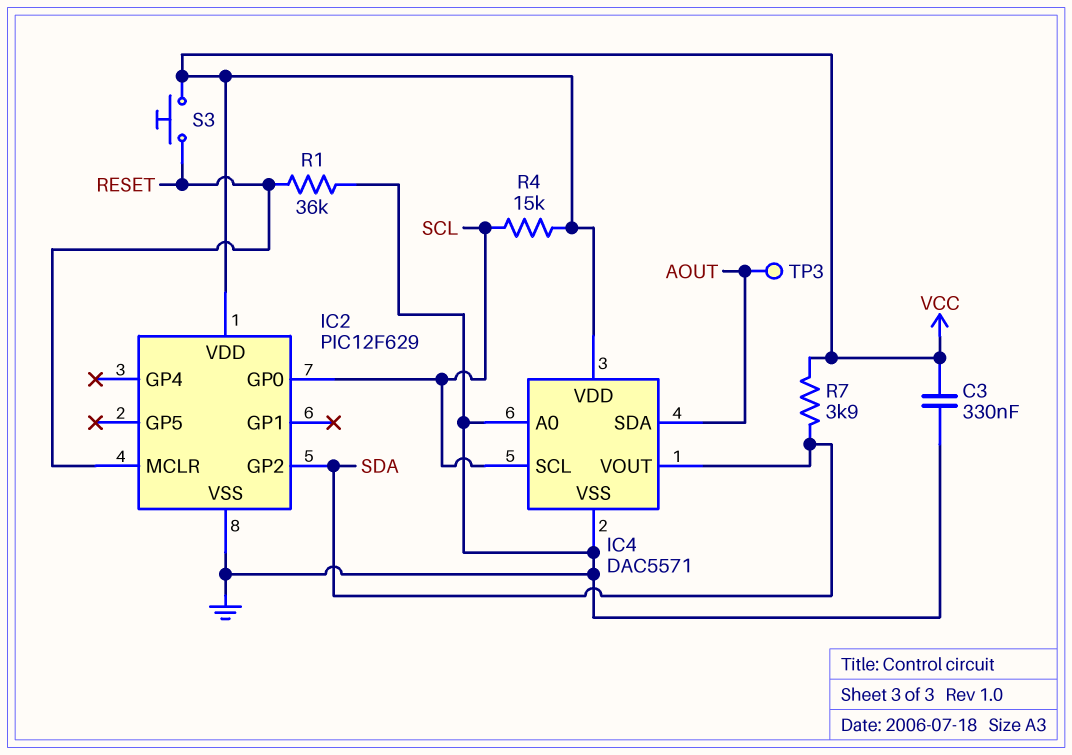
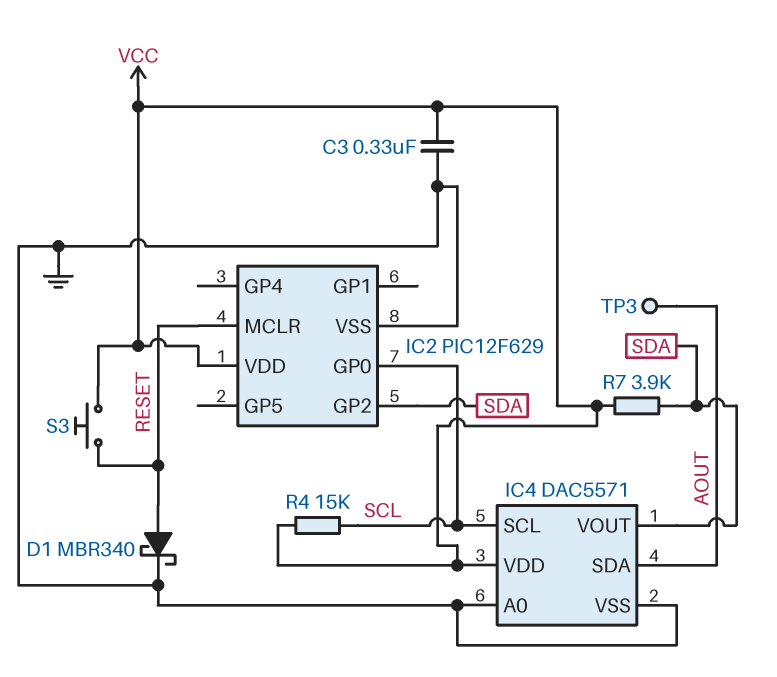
D1: none -> schottky MBR340 (A RESET, K GND)
R1: 36k (GND, RESET) -> none

